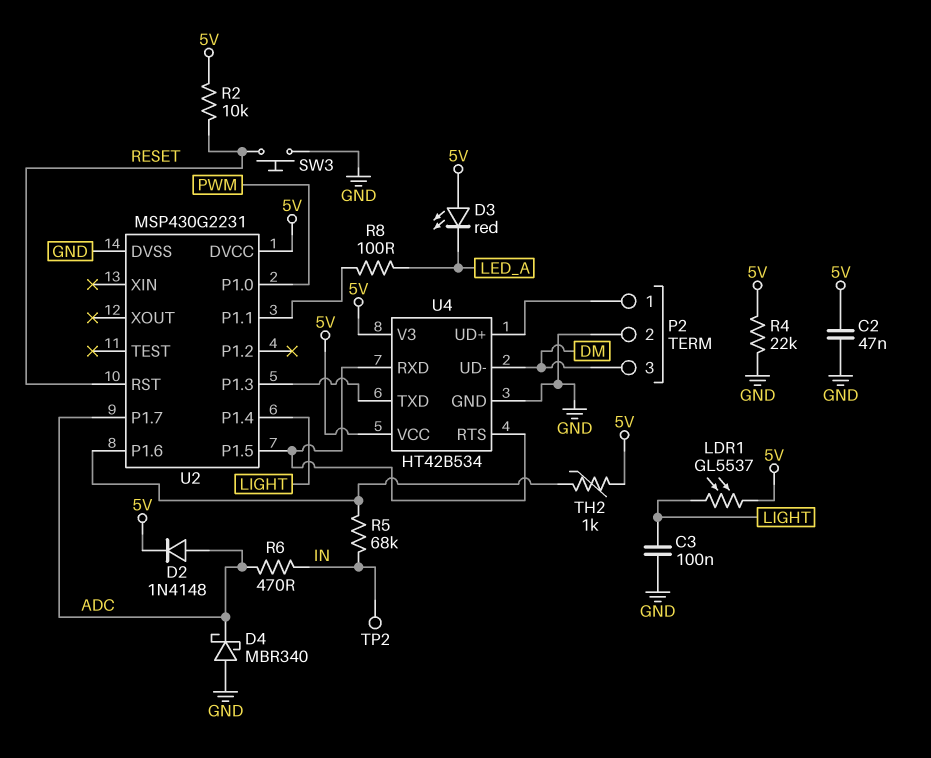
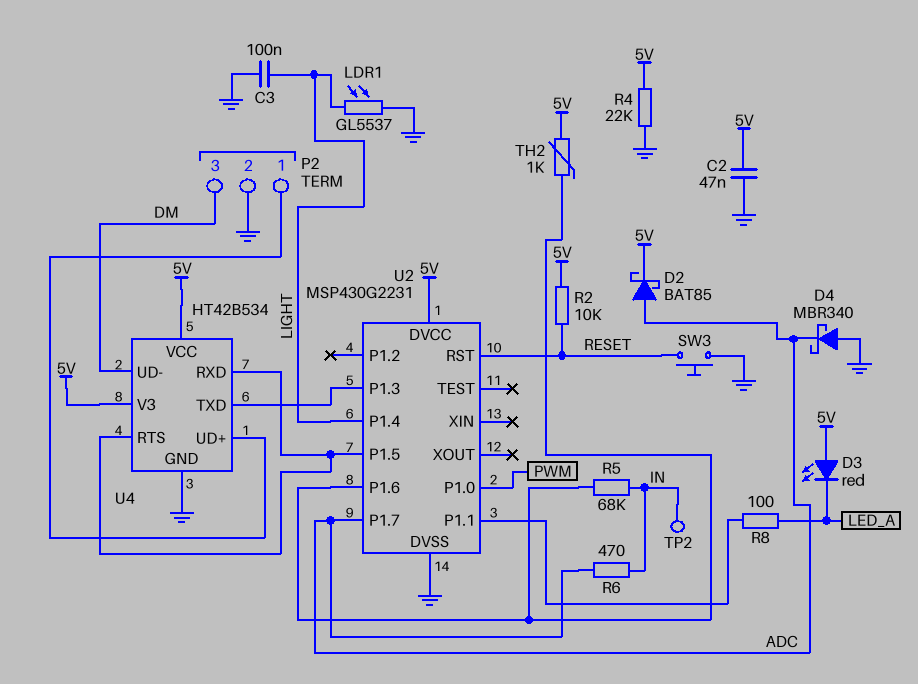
D2: diode 1N4148 (A ADC, K 5V) -> schottky BAT85 (A ADC, K 5V)
LDR1: GL5537 (5V, LIGHT) -> GL5537 (GND, LIGHT)

